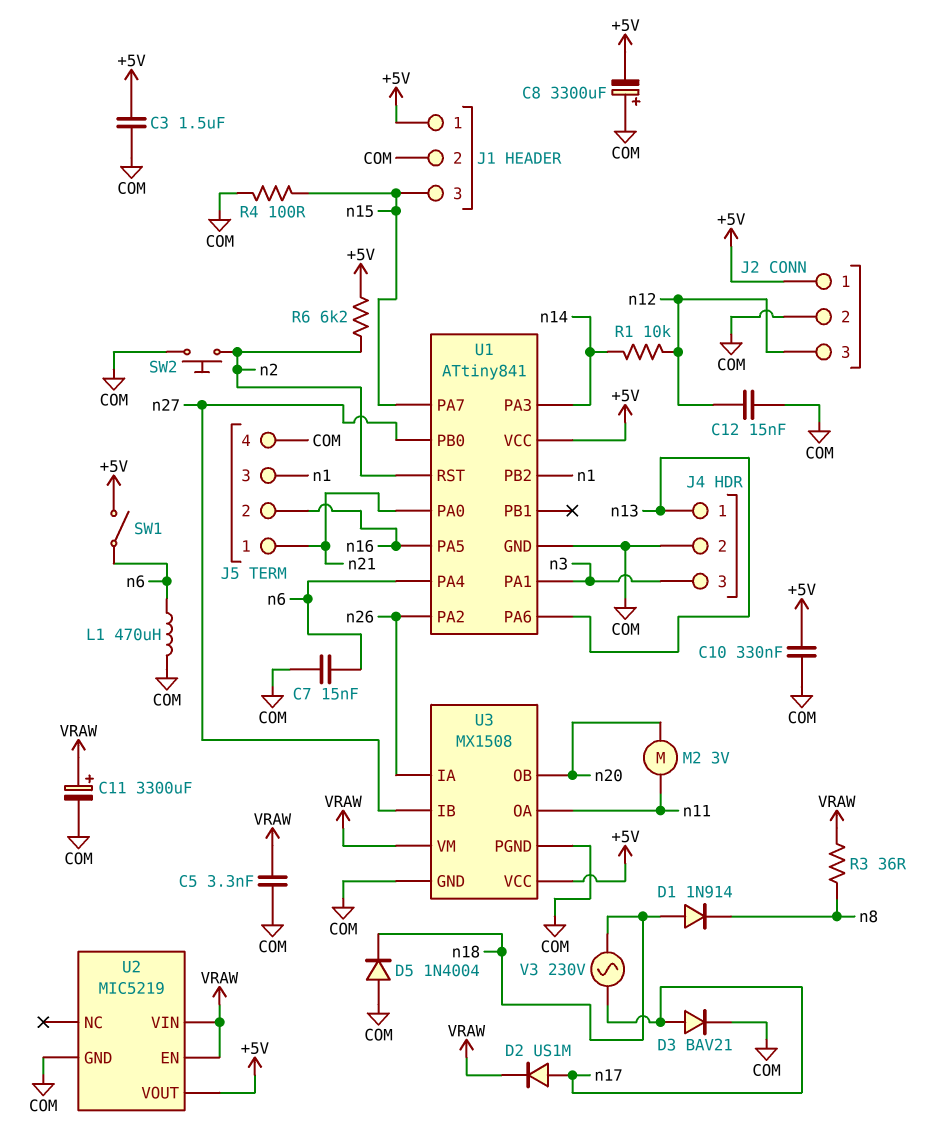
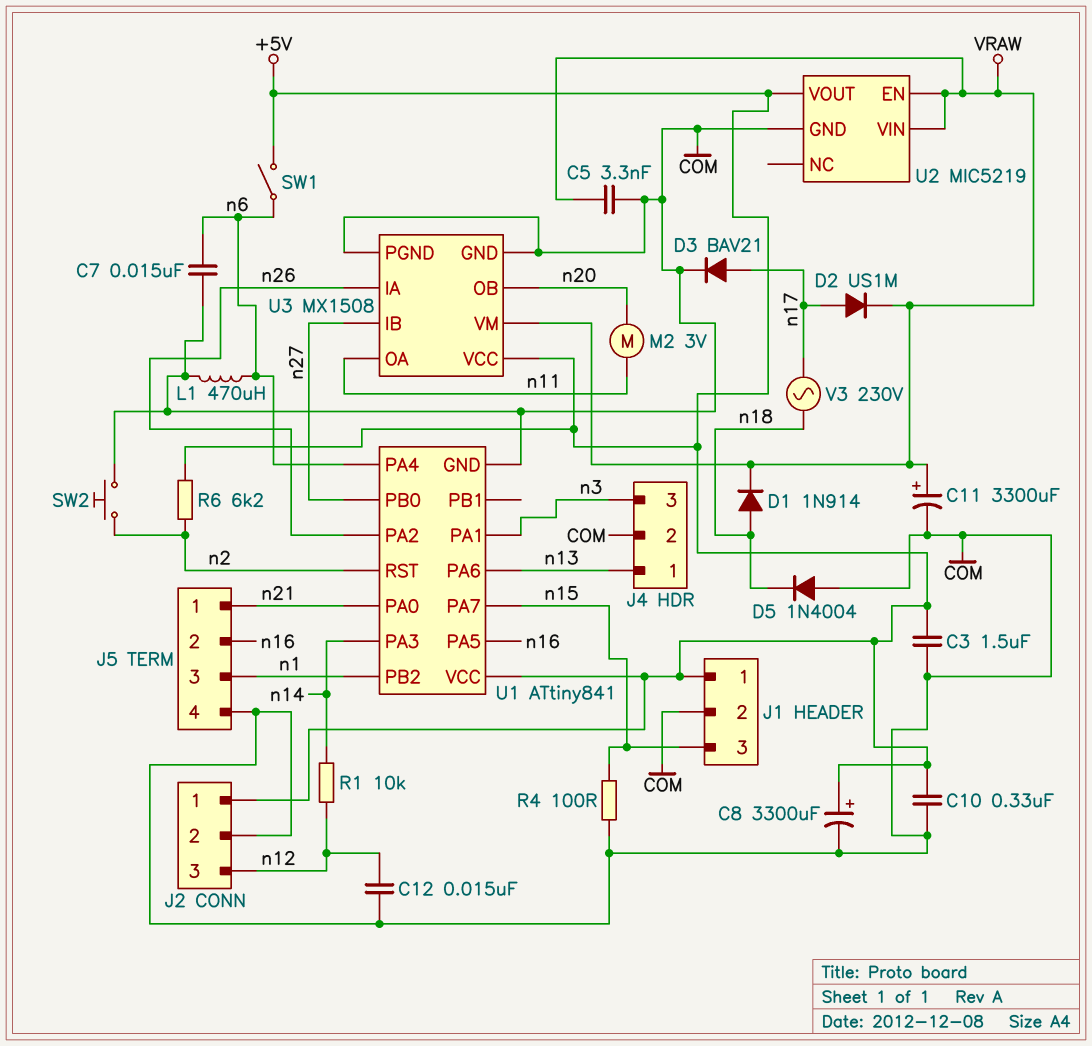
C8: 3300uF (plus COM, minus +5V) -> 3300uF (plus +5V, minus COM)
D1: diode 1N914 (A n18, K n8) -> diode 1N914 (A n18, K VRAW)
R3: 36 (VRAW, n8) -> none

